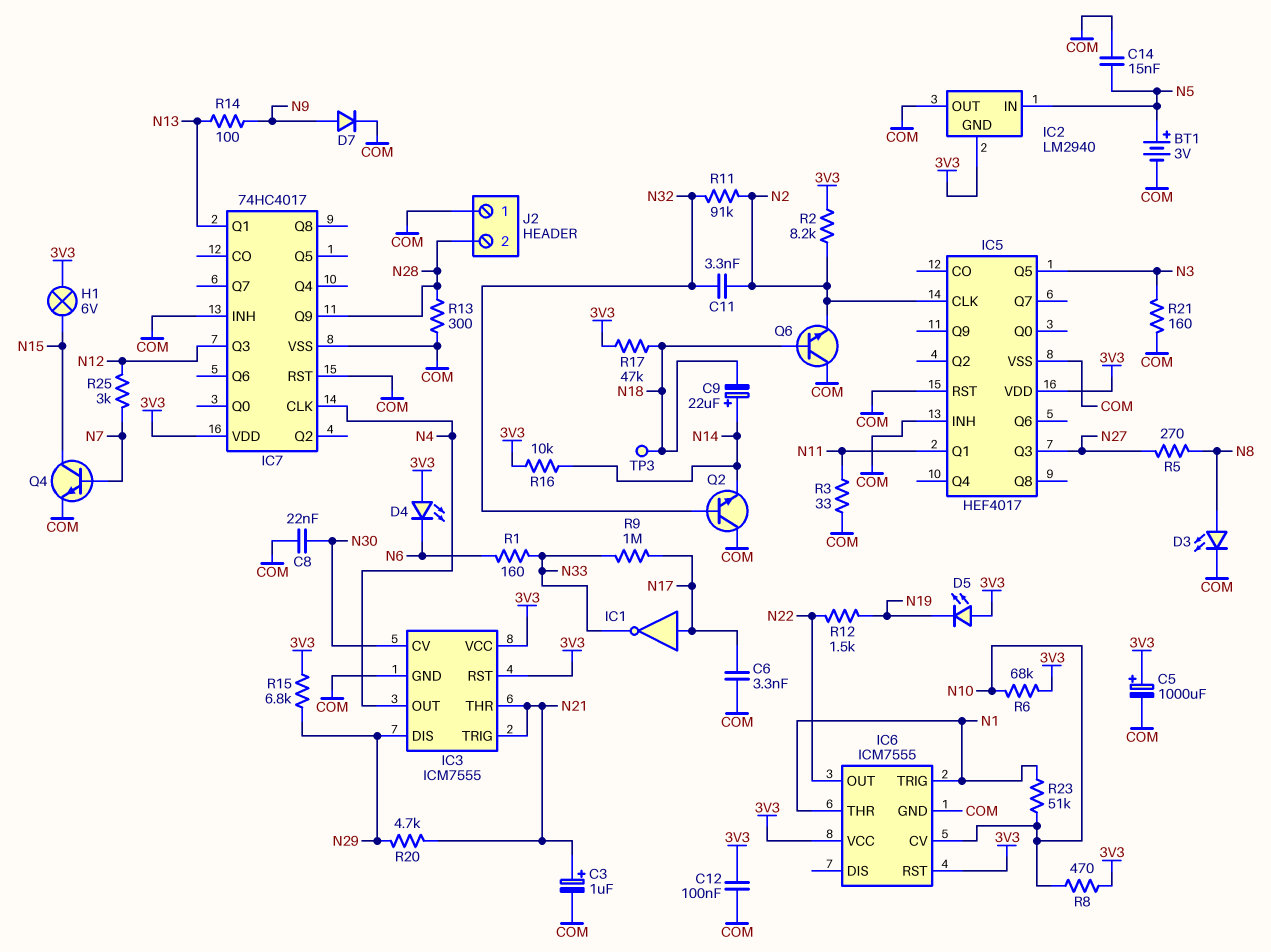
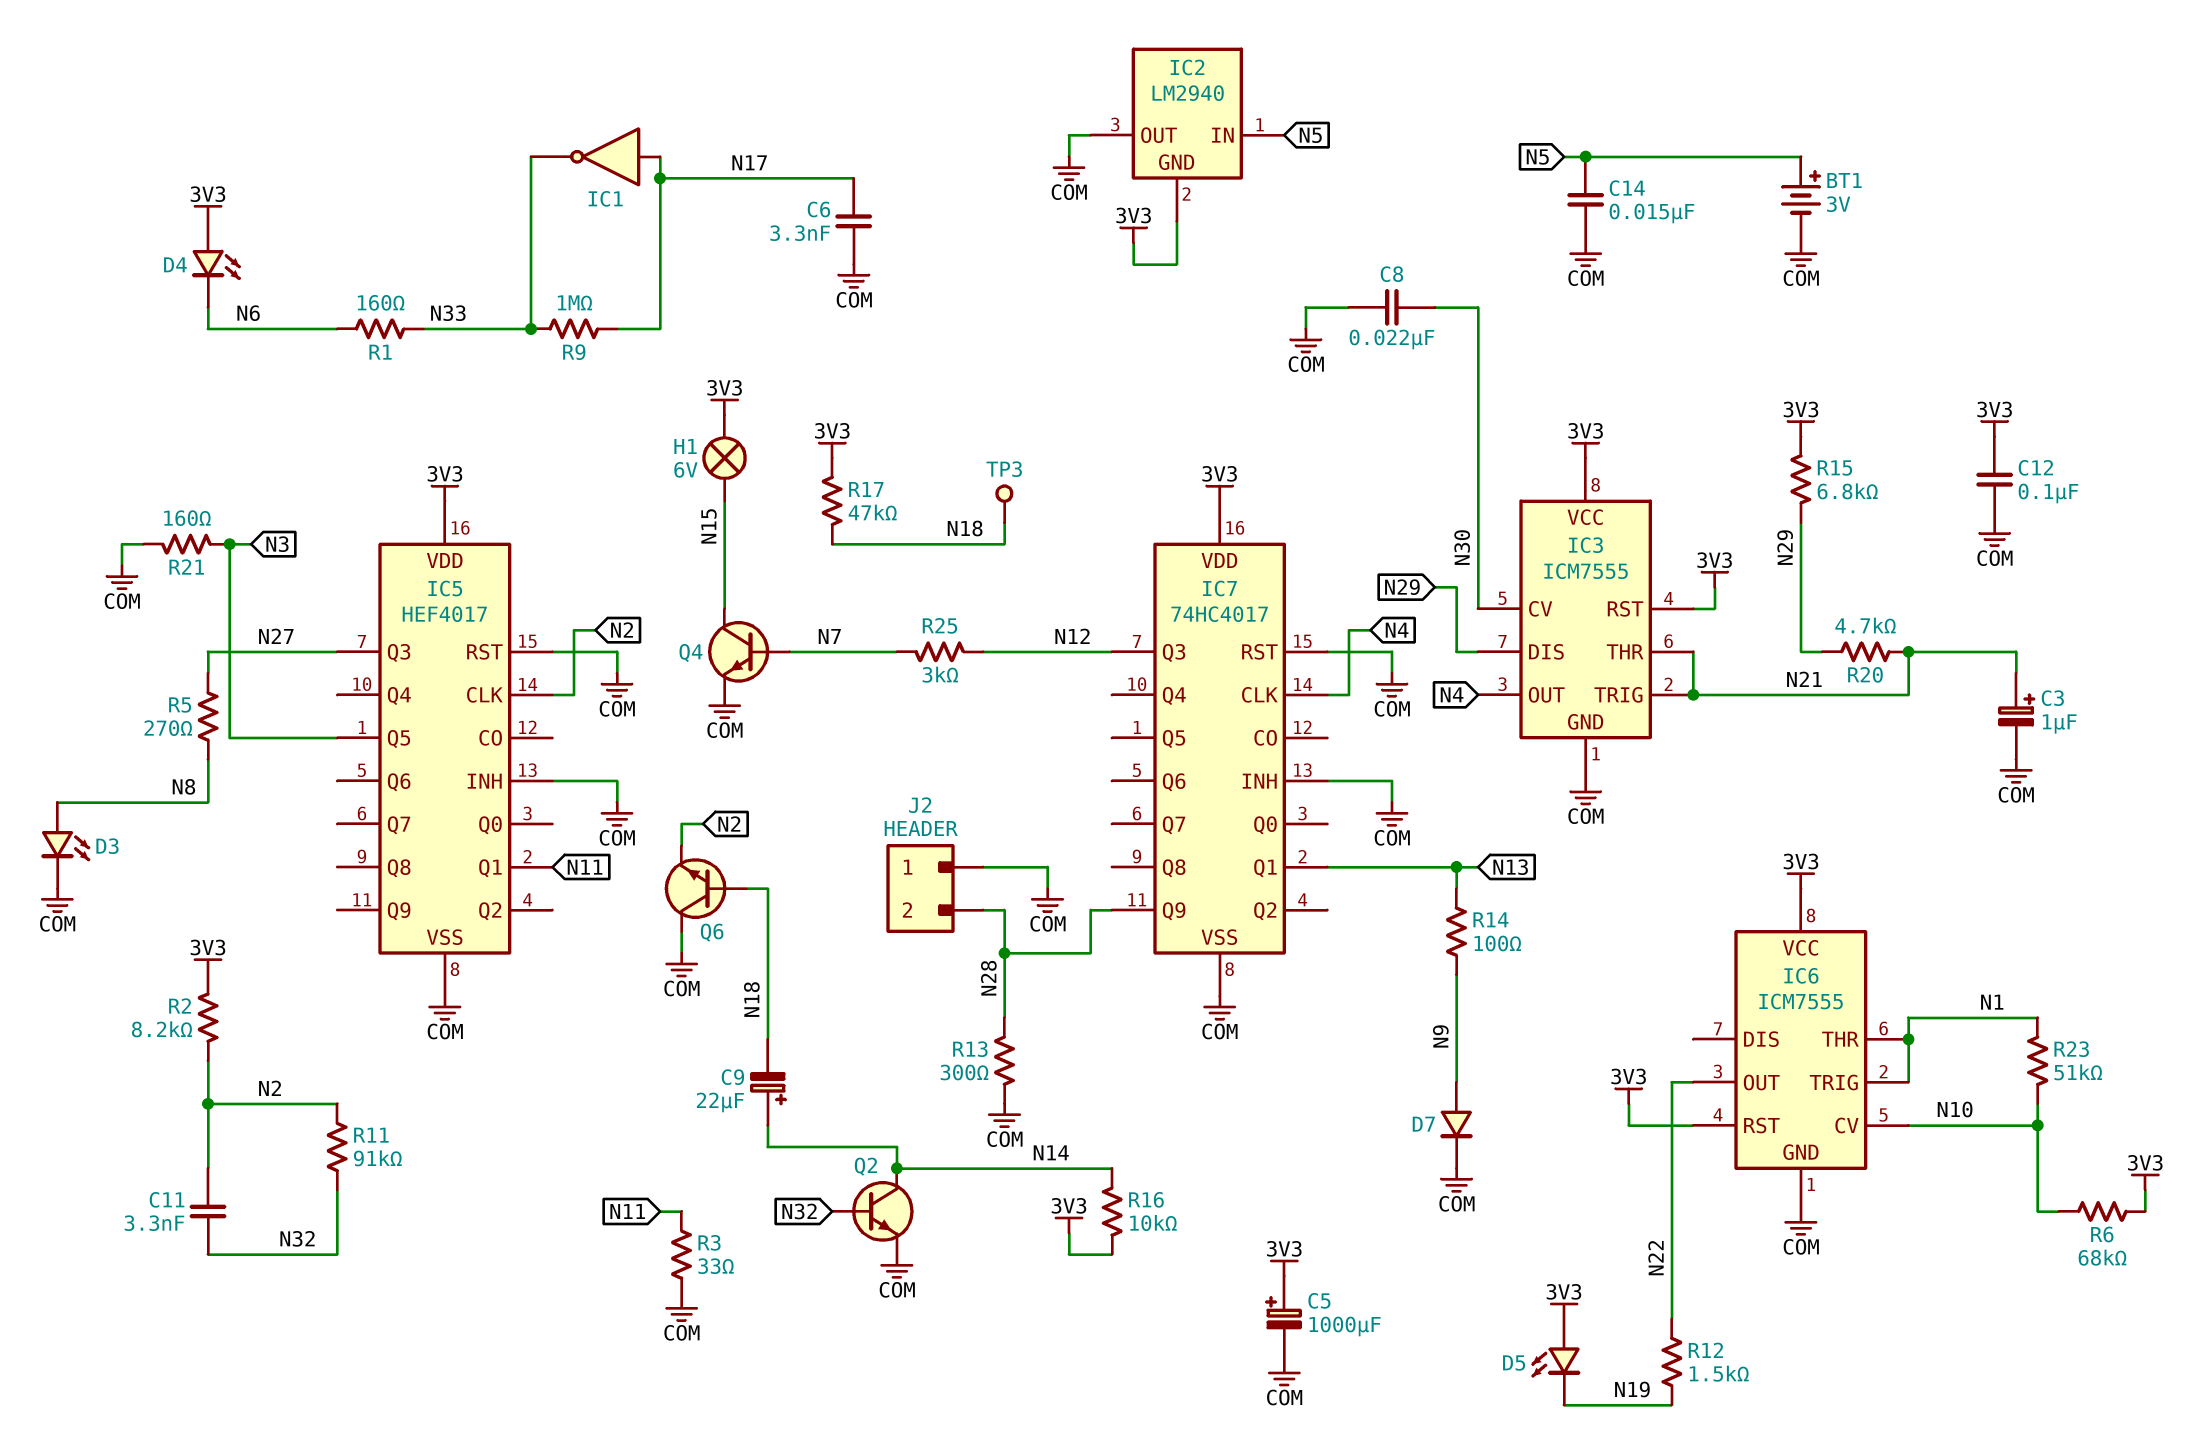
Q2: NPN (B N32, C COM, E N14) -> NPN (B N32, C N14, E COM)
R8: 470 (3V3, N10) -> none

